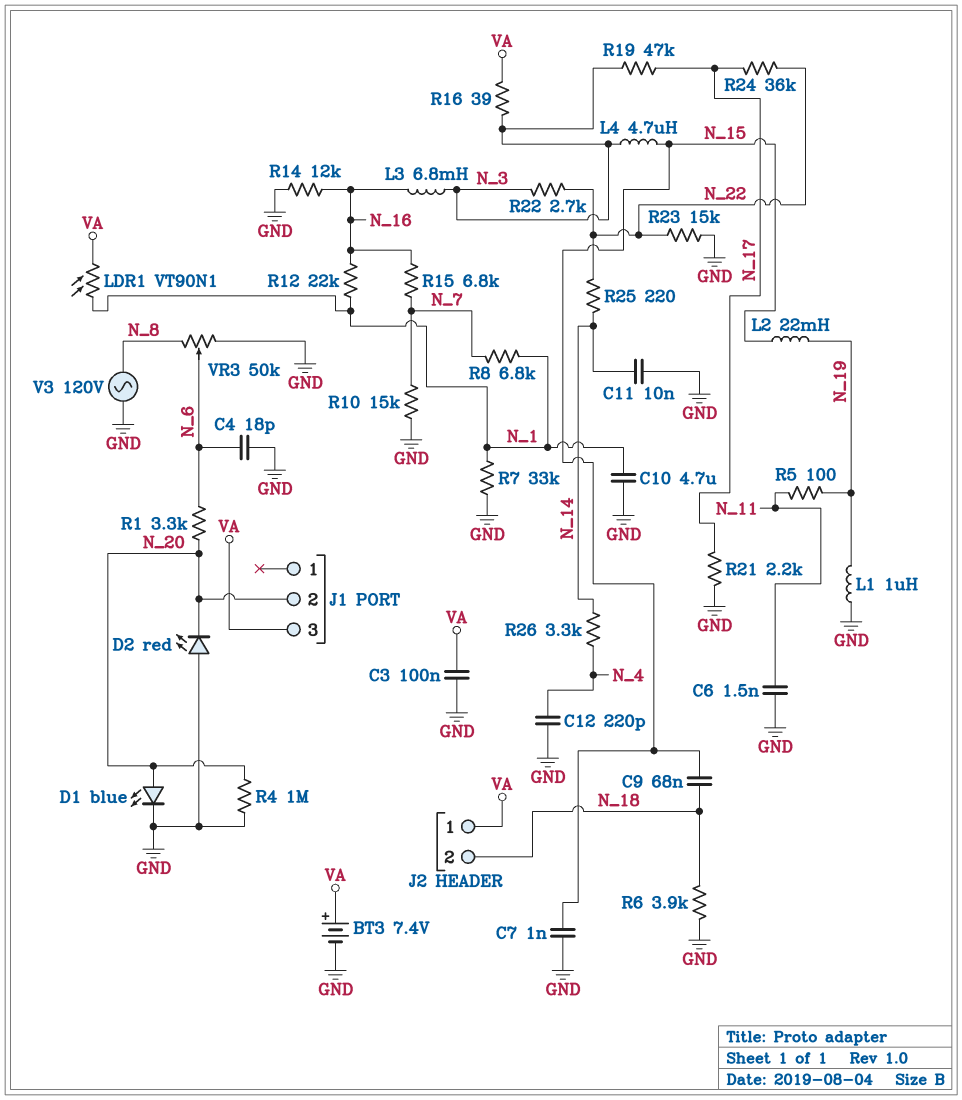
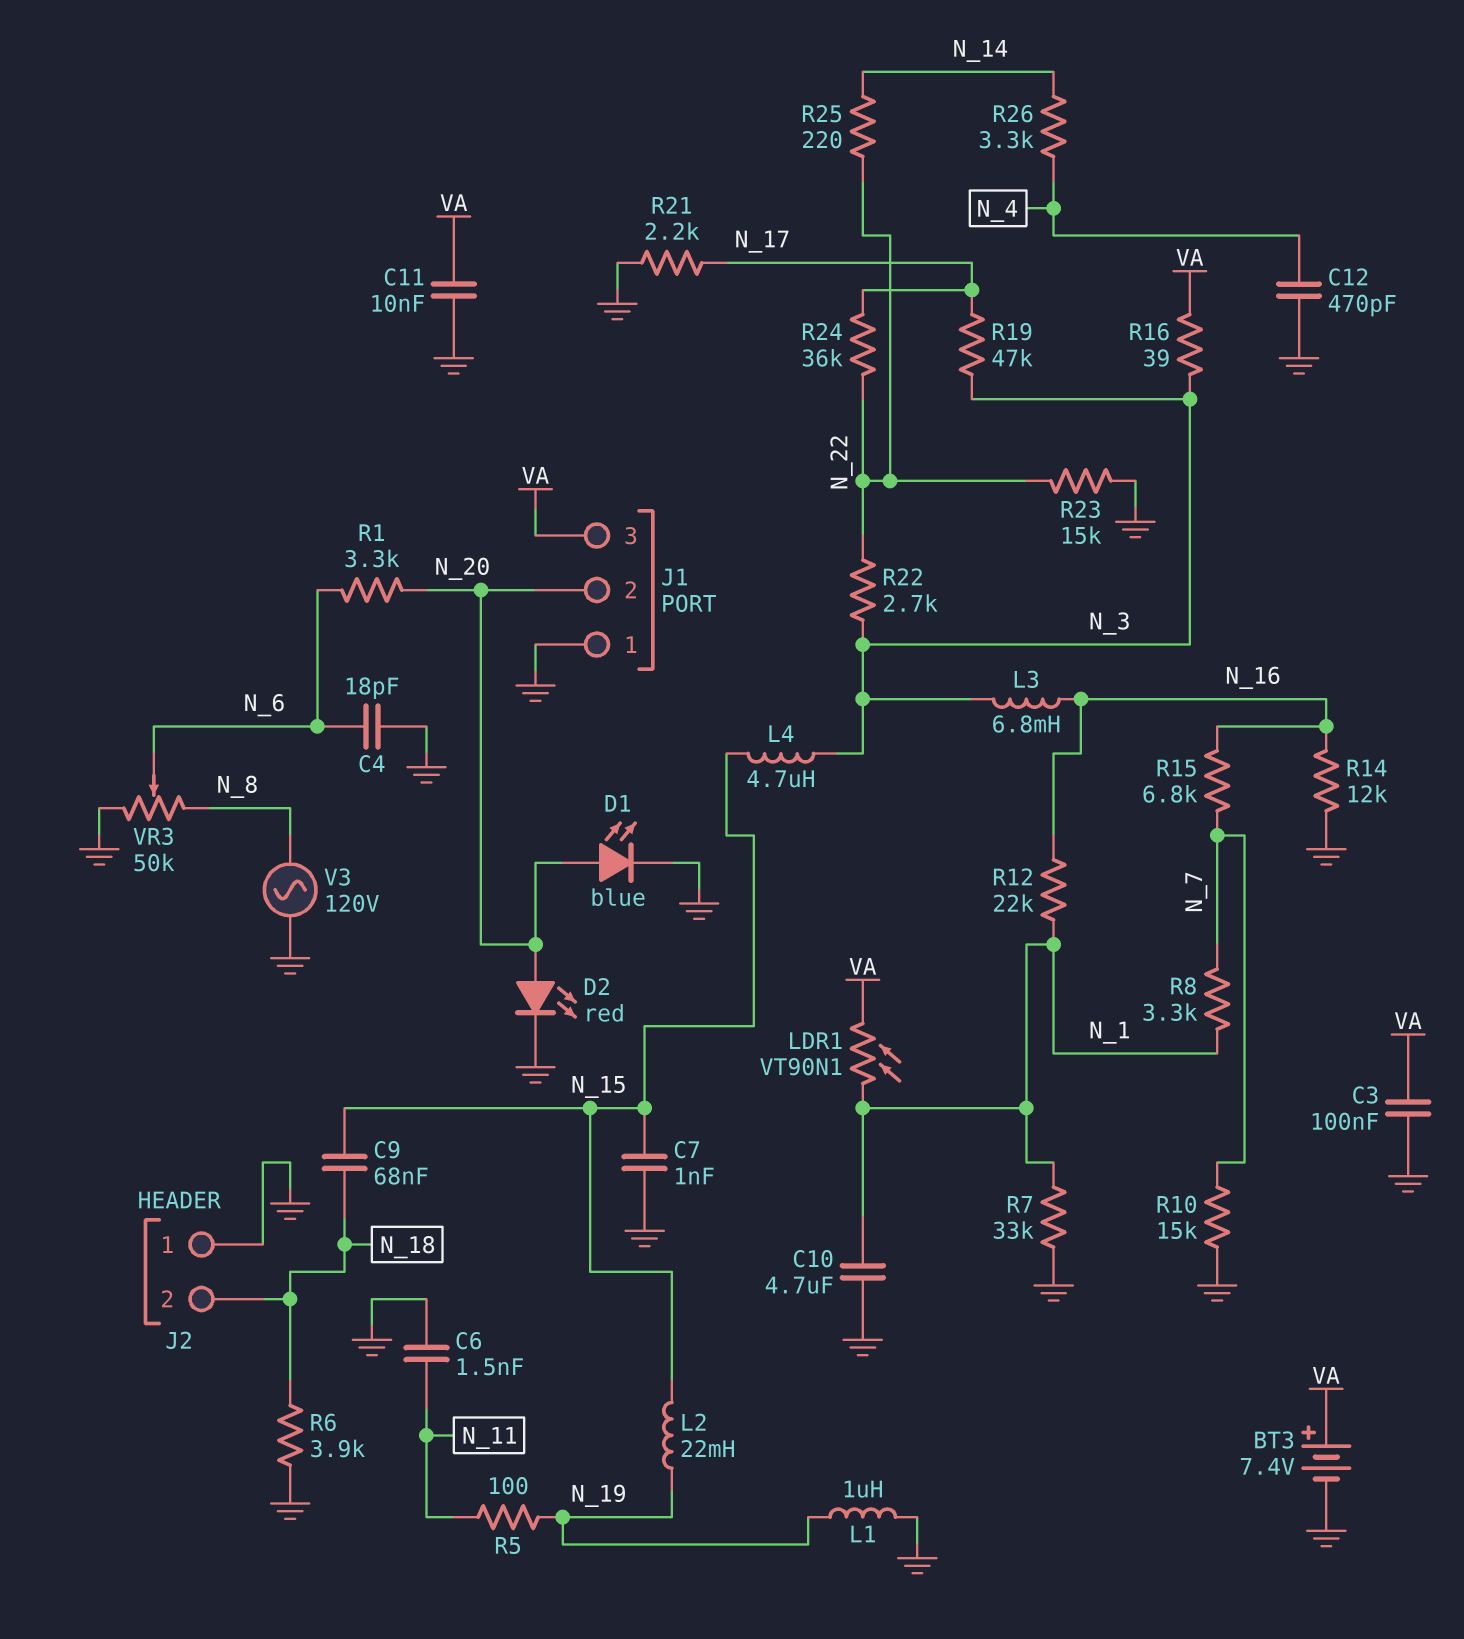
C11: 10nF (GND, N_14) -> 10nF (GND, VA)
C12: 220pF (GND, N_4) -> 470pF (GND, N_4)
D2: LED red (A GND, K N_20) -> LED red (A N_20, K GND)
J1 pin 1: none -> GND
J2 pin 1: VA -> GND
R4: 1M (GND, N_20) -> none
R8: 6.8k (N_1, N_7) -> 3.3k (N_1, N_7)

